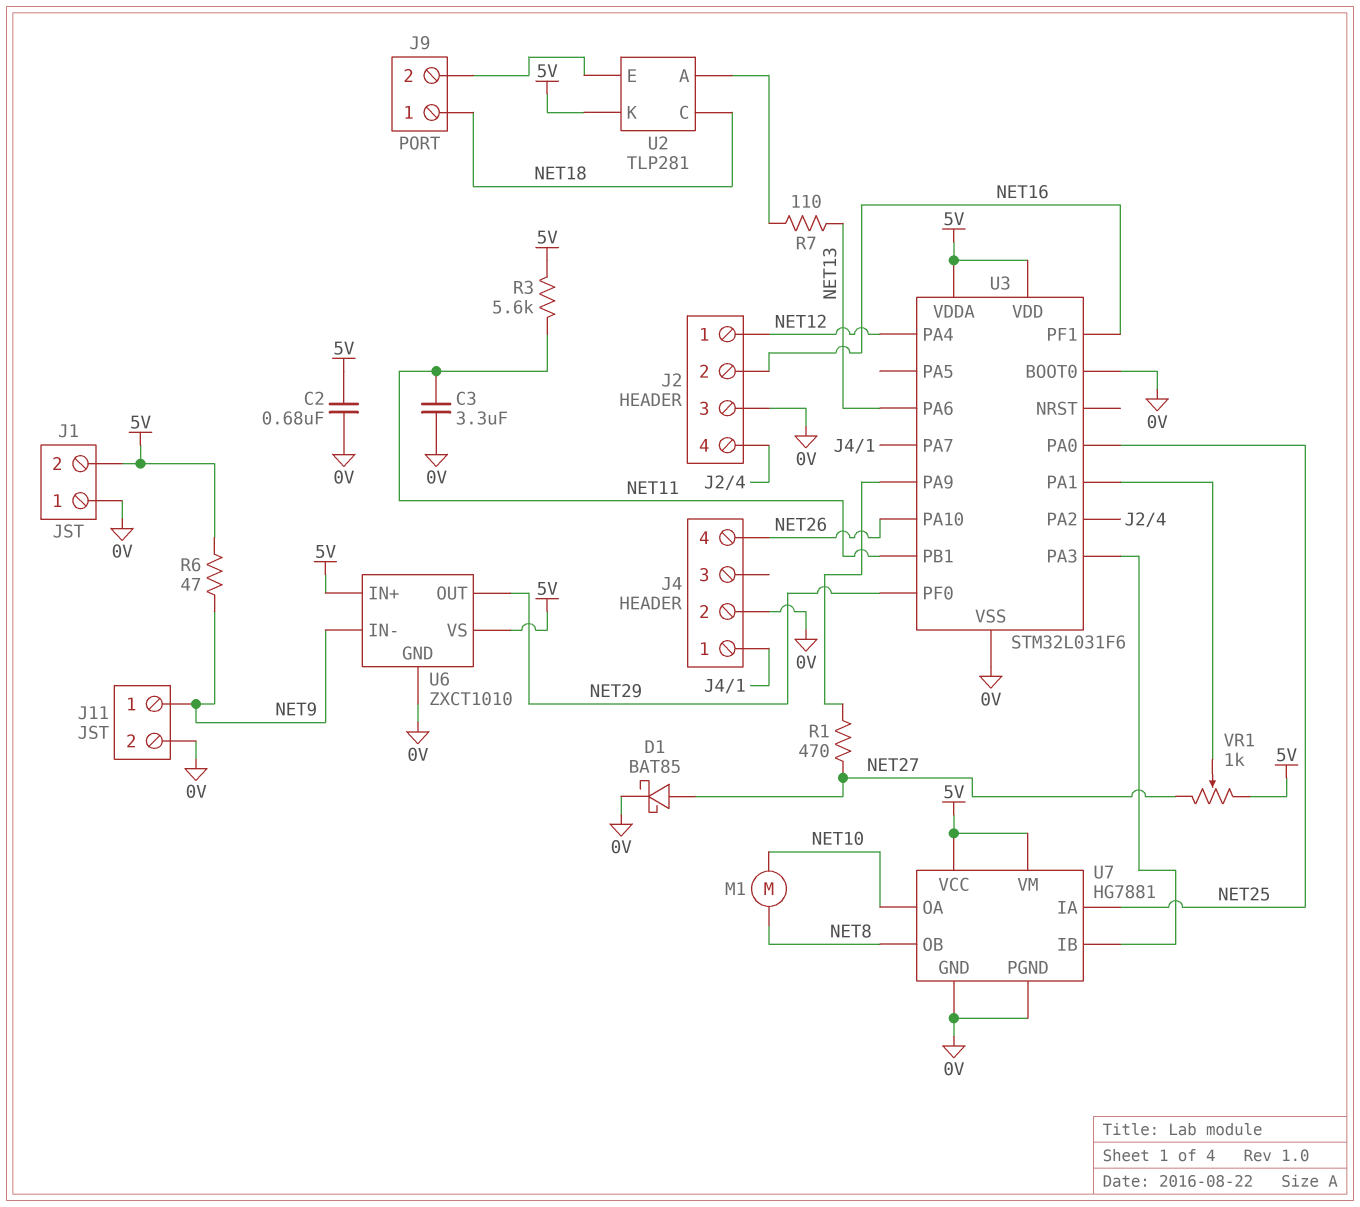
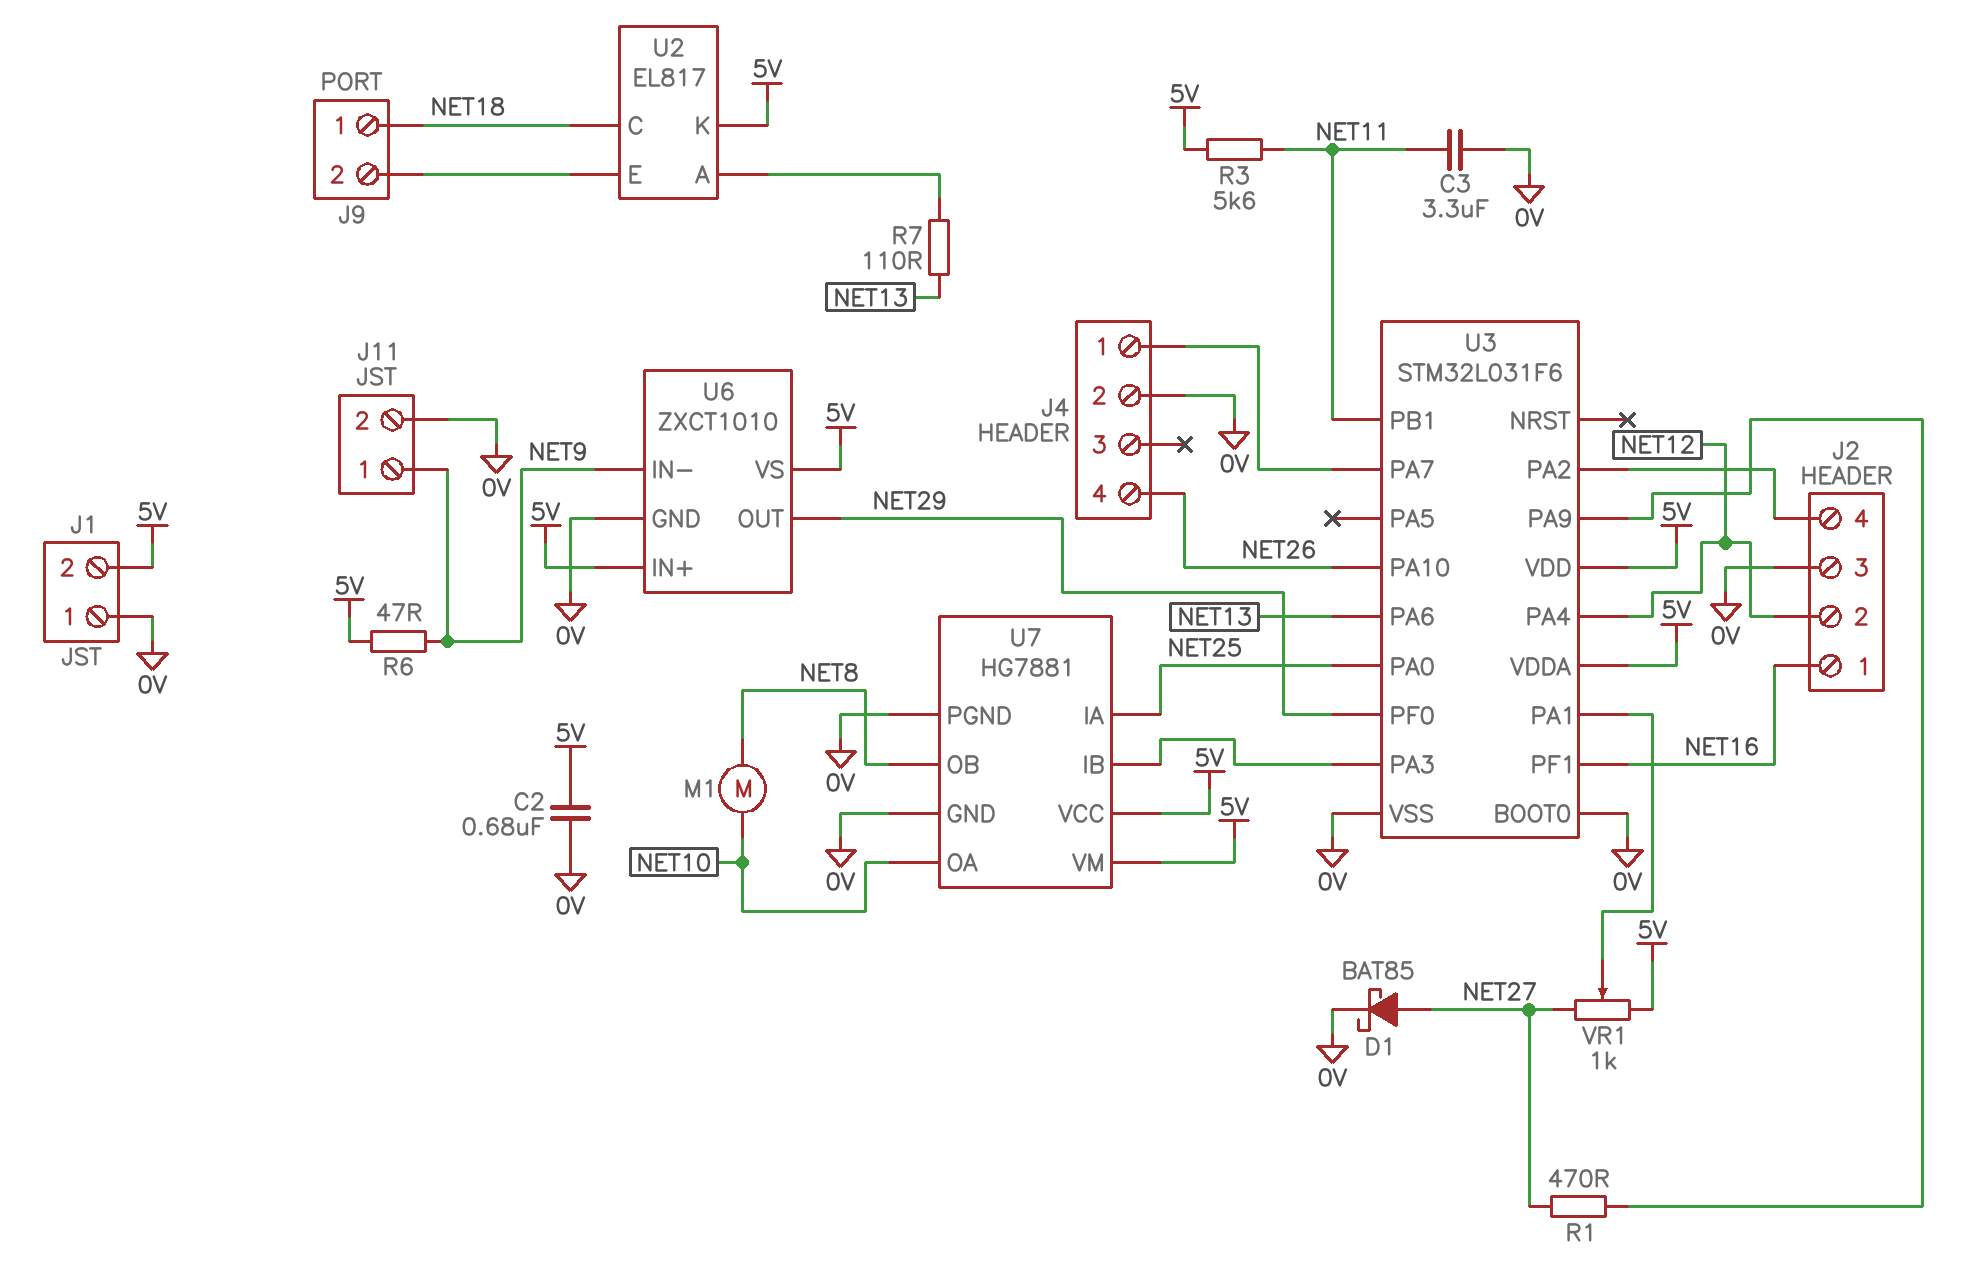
J2 pin 1: NET12 -> NET16
J2 pin 2: NET16 -> NET12
U2: TLP281 -> EL817

